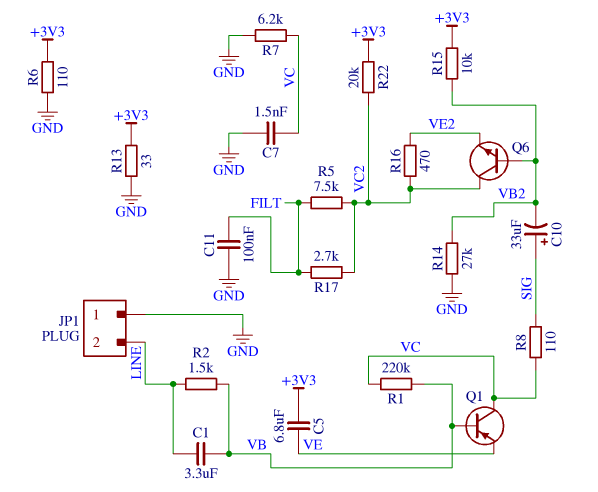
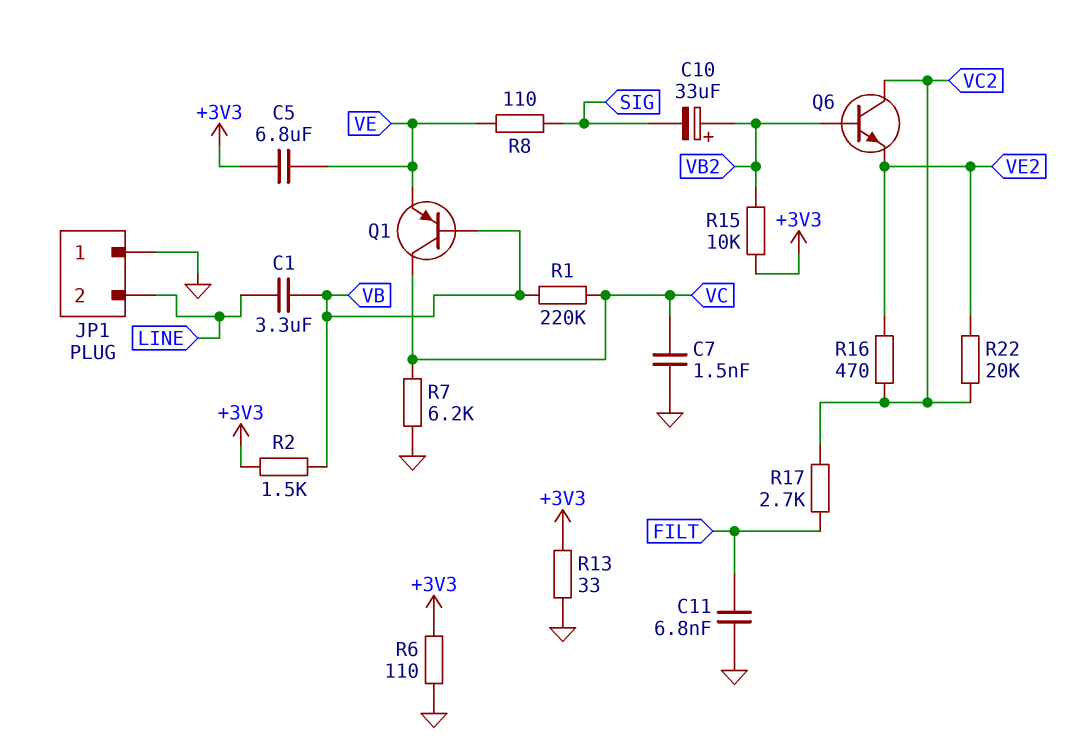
C10: 33uF (plus SIG, minus VB2) -> 33uF (plus VB2, minus SIG)
C11: 100nF (FILT, GND) -> 6.8nF (FILT, GND)
R2: 1.5k (LINE, VB) -> 1.5k (+3V3, VB)
R5: 7.5k (FILT, VC2) -> none
R8: 110 (SIG, VC) -> 110 (SIG, VE)
R14: 27k (GND, VB2) -> none
R22: 20k (+3V3, VC2) -> 20k (VC2, VE2)

